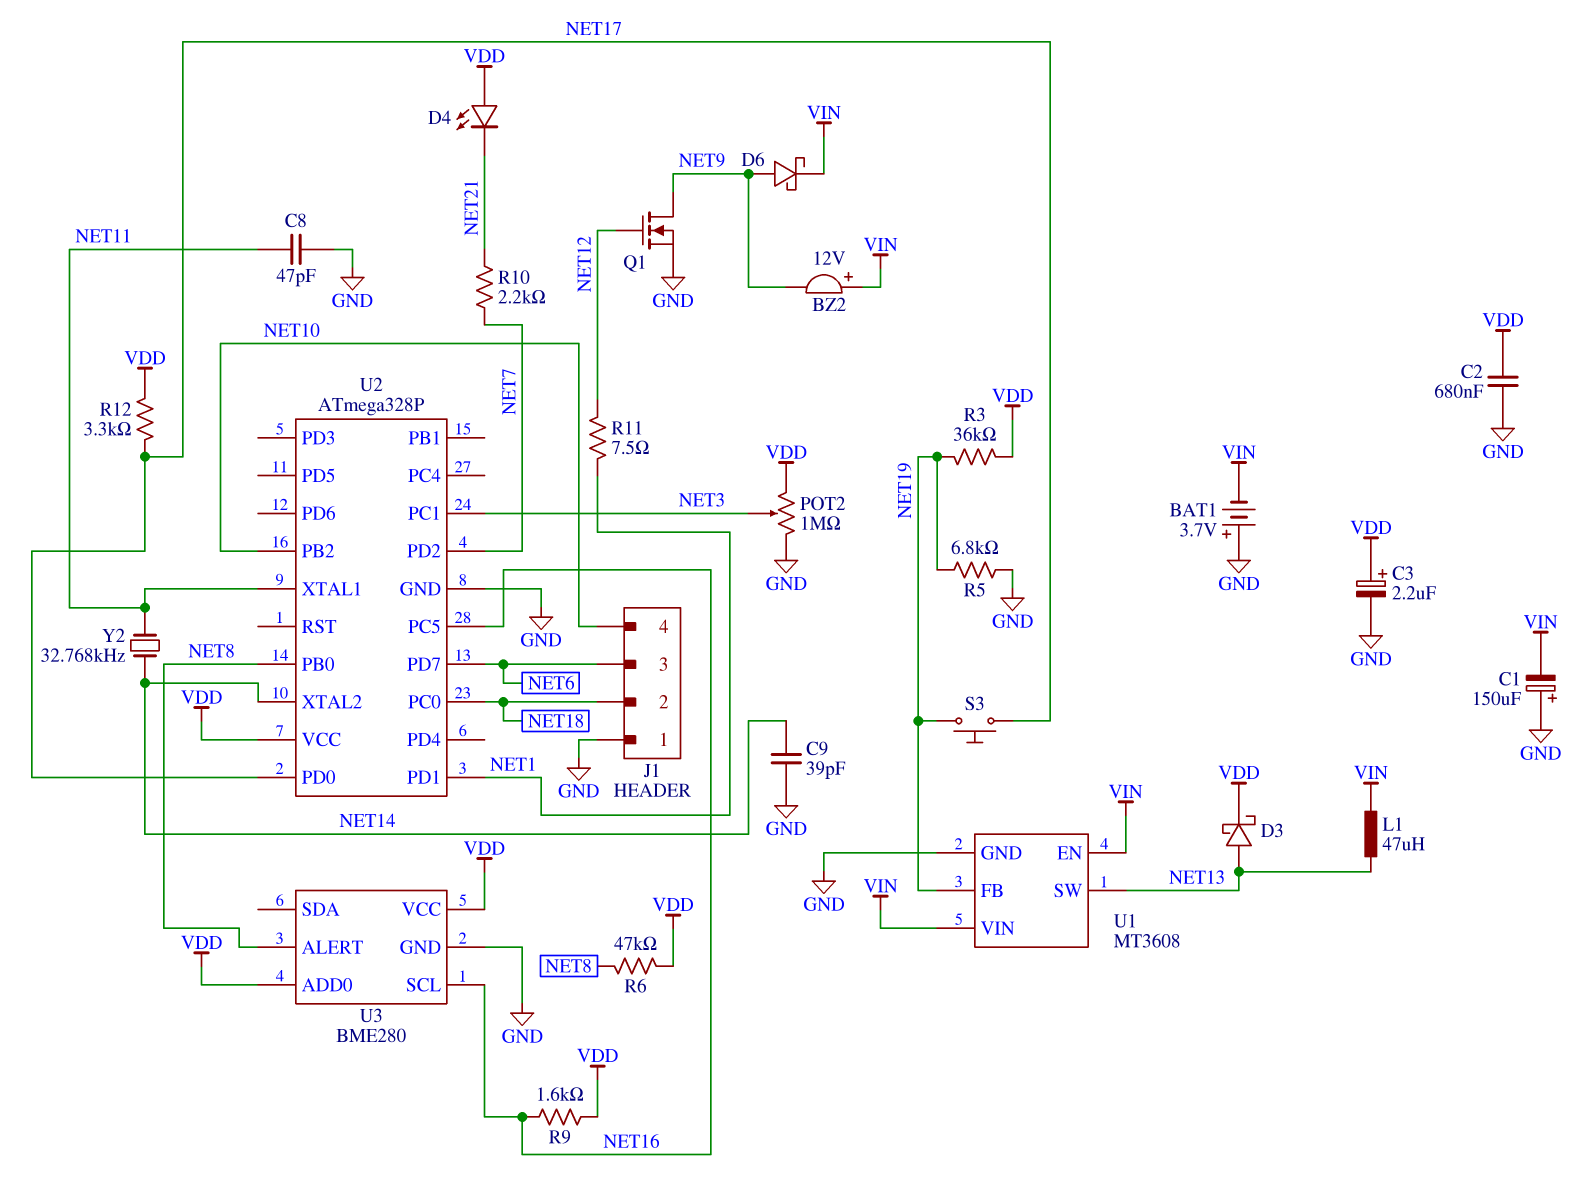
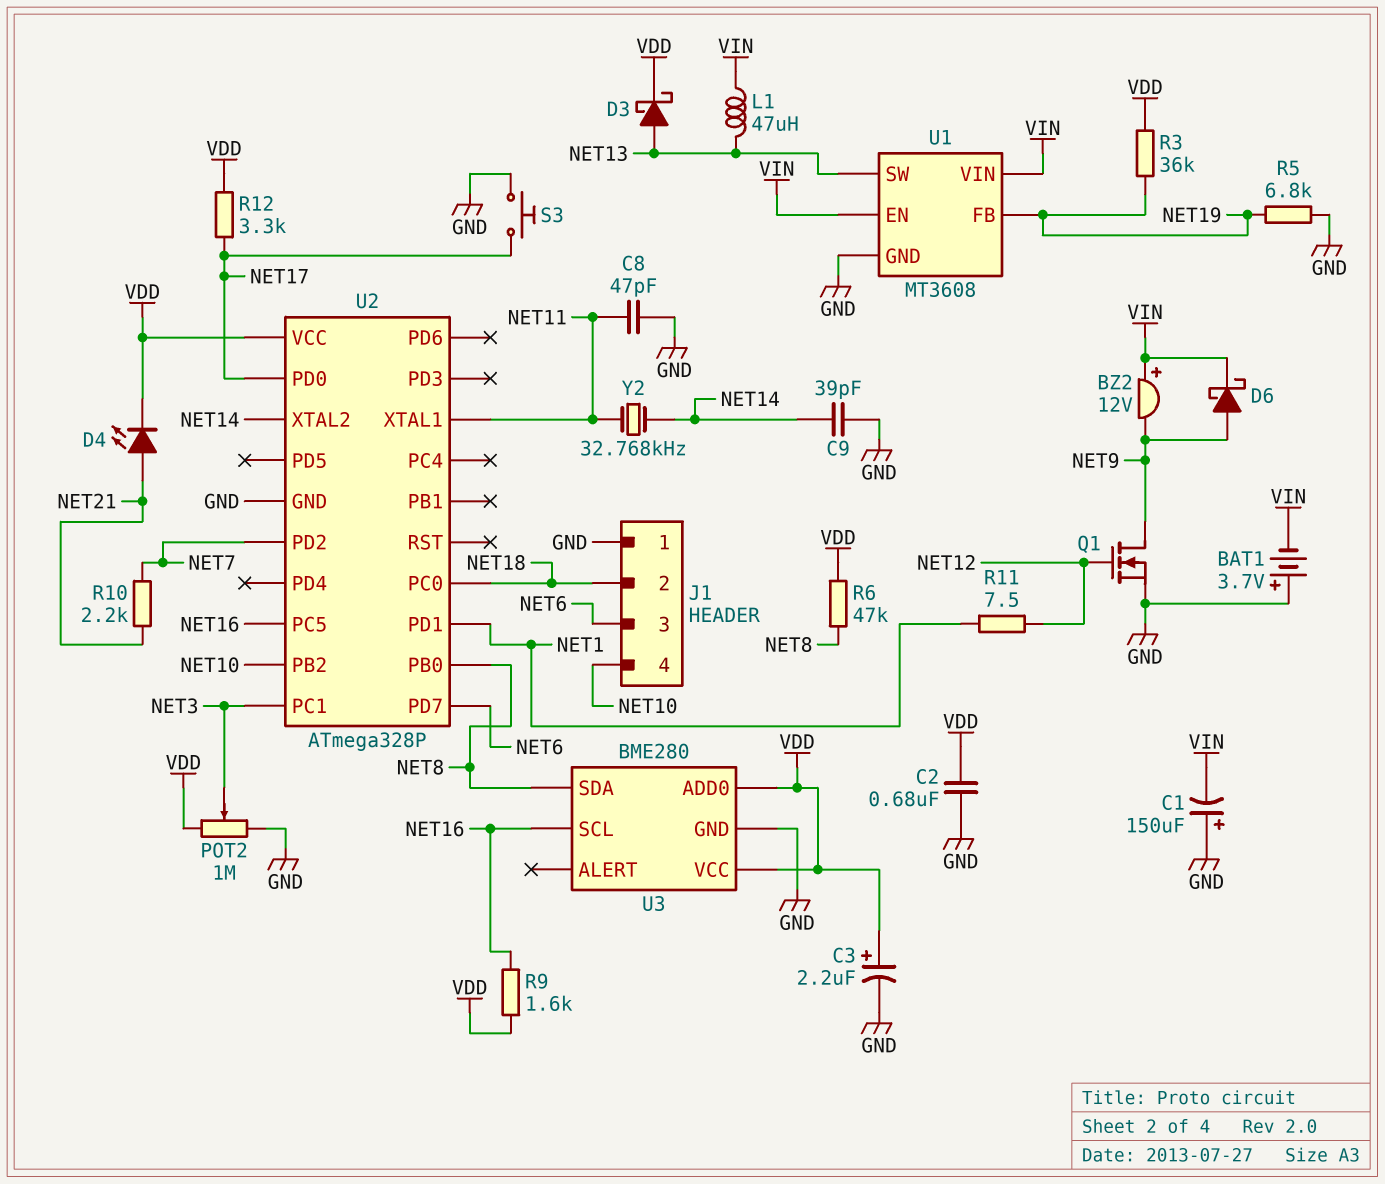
D4: LED (A VDD, K NET21) -> LED (A NET21, K VDD)
S3: button (NET17, NET19) -> button (GND, NET17)
U3 pin ALERT: NET8 -> none
U3 pin SDA: none -> NET8

